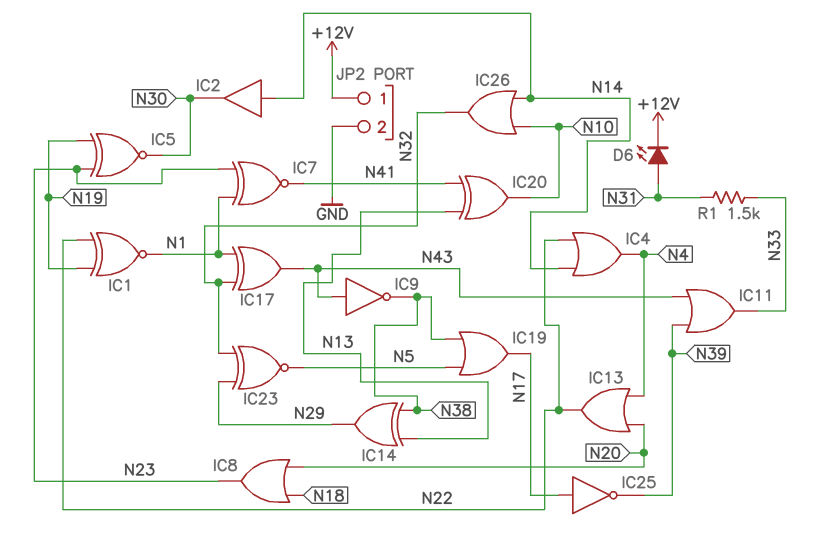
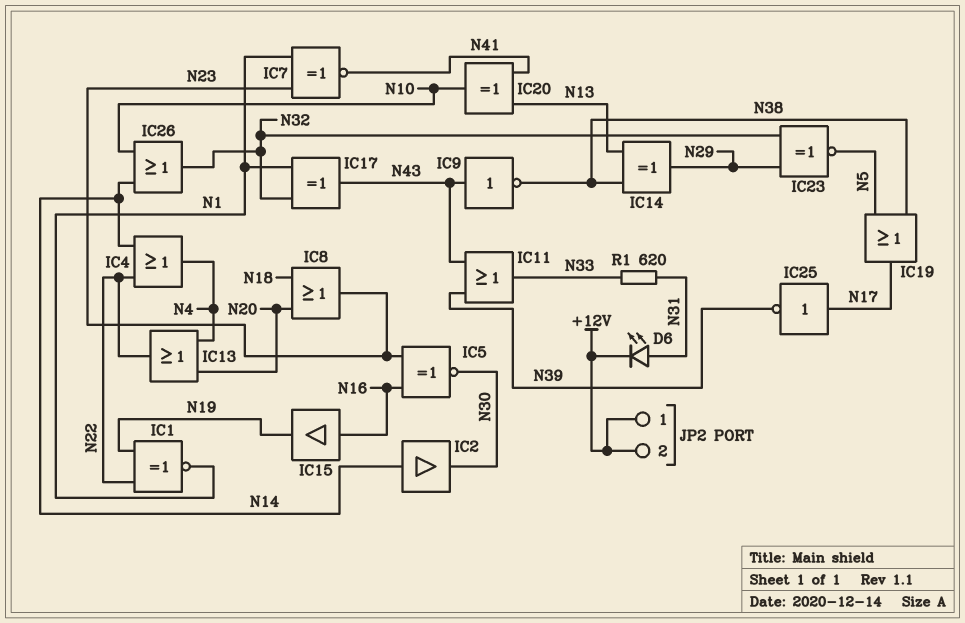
IC5: XNOR (in N19, in N23, out N30) -> XNOR (in N16, in N23, out N30)
IC15: none -> buffer (in N16, out N19)
JP2 pin 2: GND -> +12V
R1: 1.5k (N31, N33) -> 620 (N31, N33)

